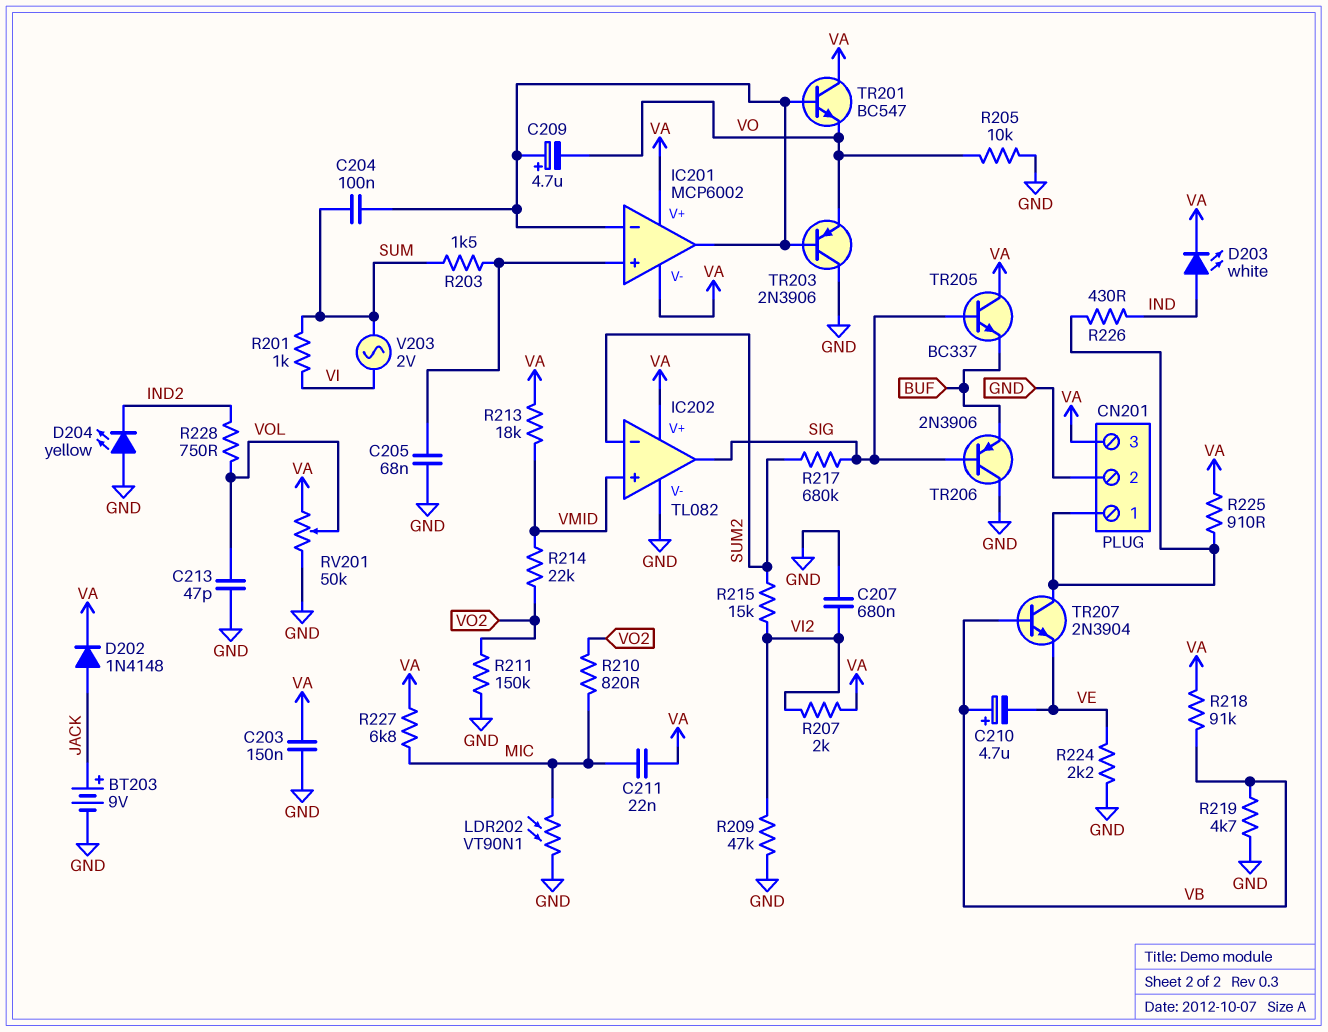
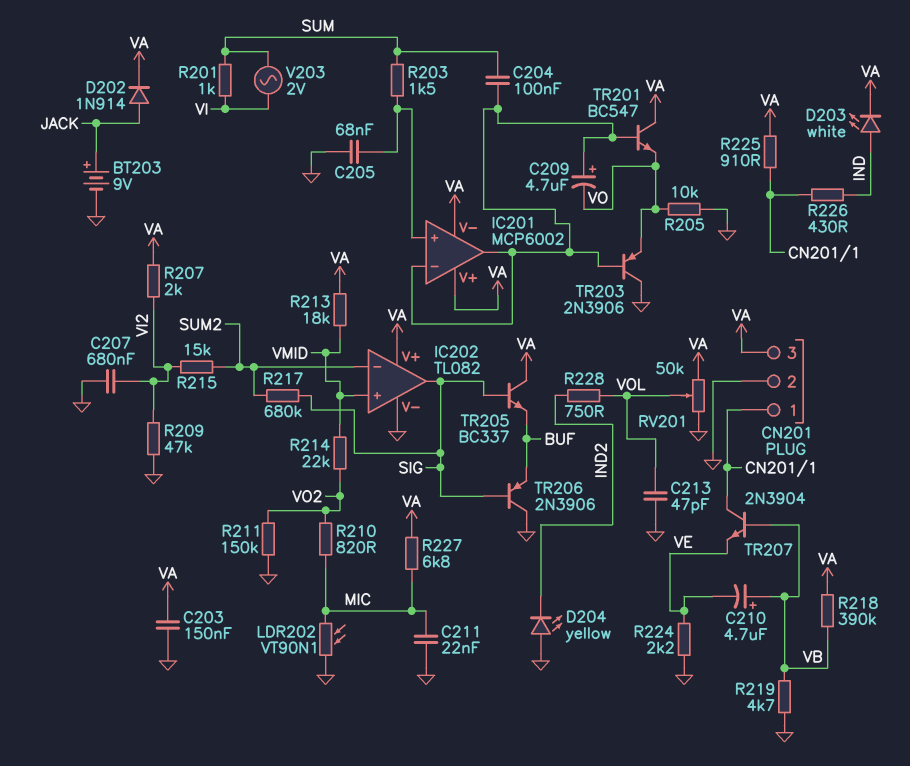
C211: 22nF (MIC, VA) -> 22nF (GND, MIC)
D202: diode 1N4148 (A JACK, K VA) -> diode 1N914 (A JACK, K VA)
R218: 91k (VA, VB) -> 390k (VA, VB)

